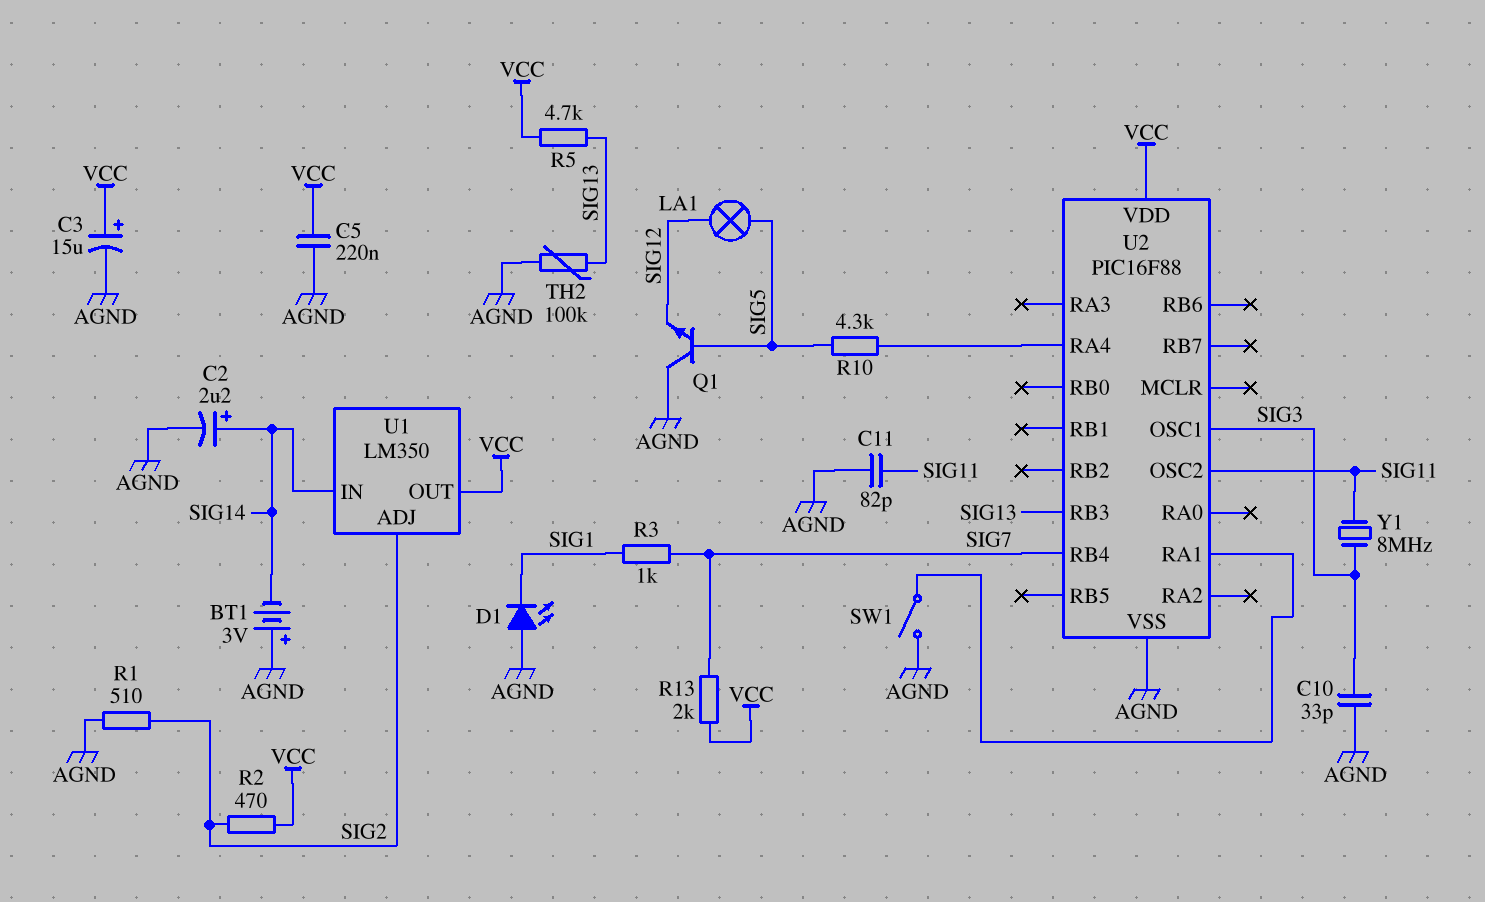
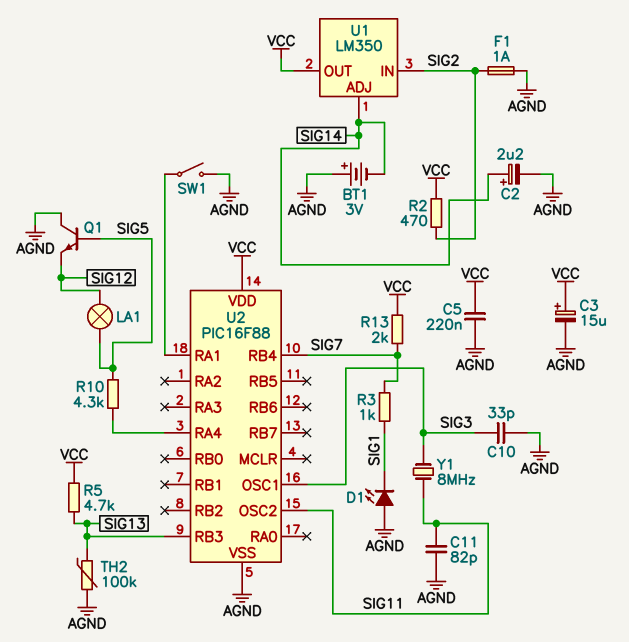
F1: none -> 1A (AGND, SIG2)
R1: 510 (AGND, SIG2) -> none
U1 pin ADJ: SIG2 -> SIG14
U1 pin IN: SIG14 -> SIG2

